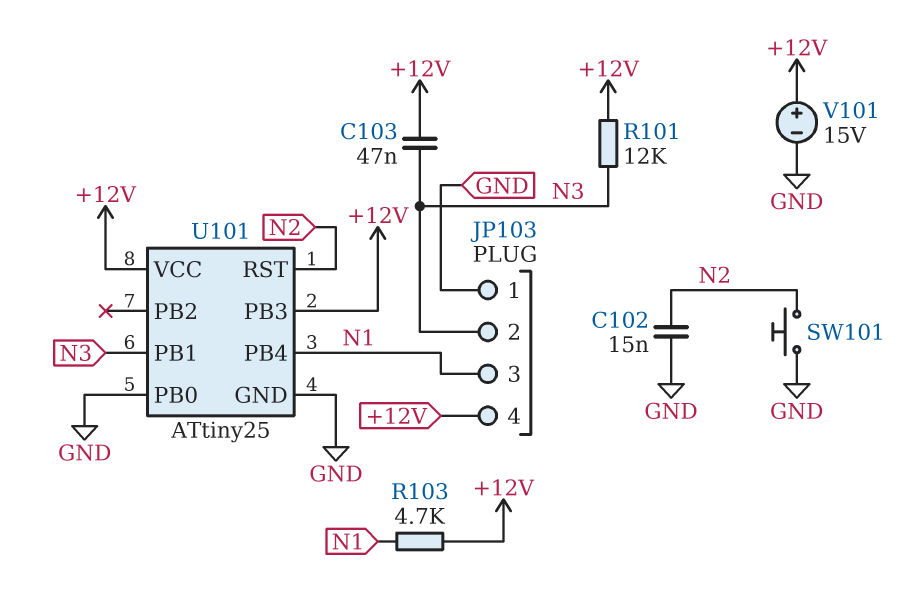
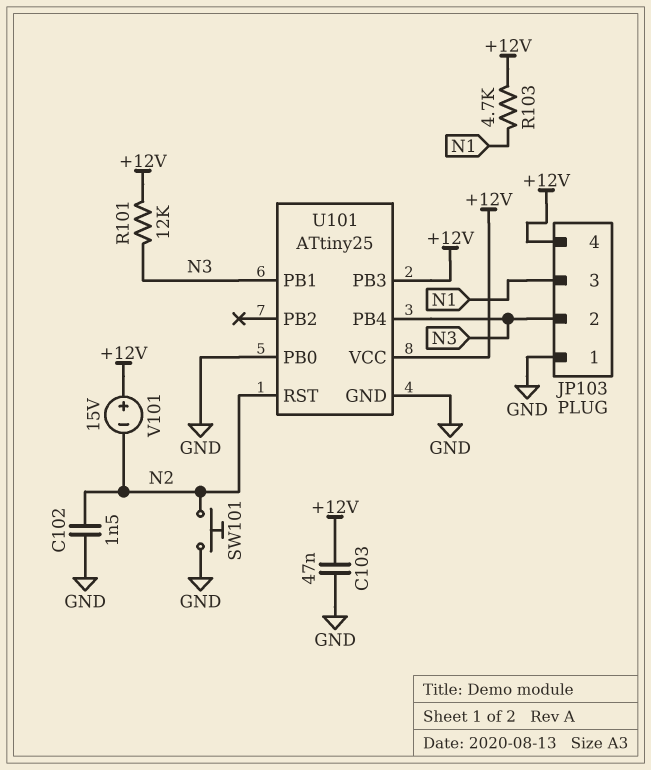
C102: 15nF (GND, N2) -> 1.5nF (GND, N2)
C103: 47nF (+12V, N3) -> 47nF (+12V, GND)
U101 pin PB4: N1 -> N3
V101: 15V (plus +12V, minus GND) -> 15V (plus +12V, minus N2)

